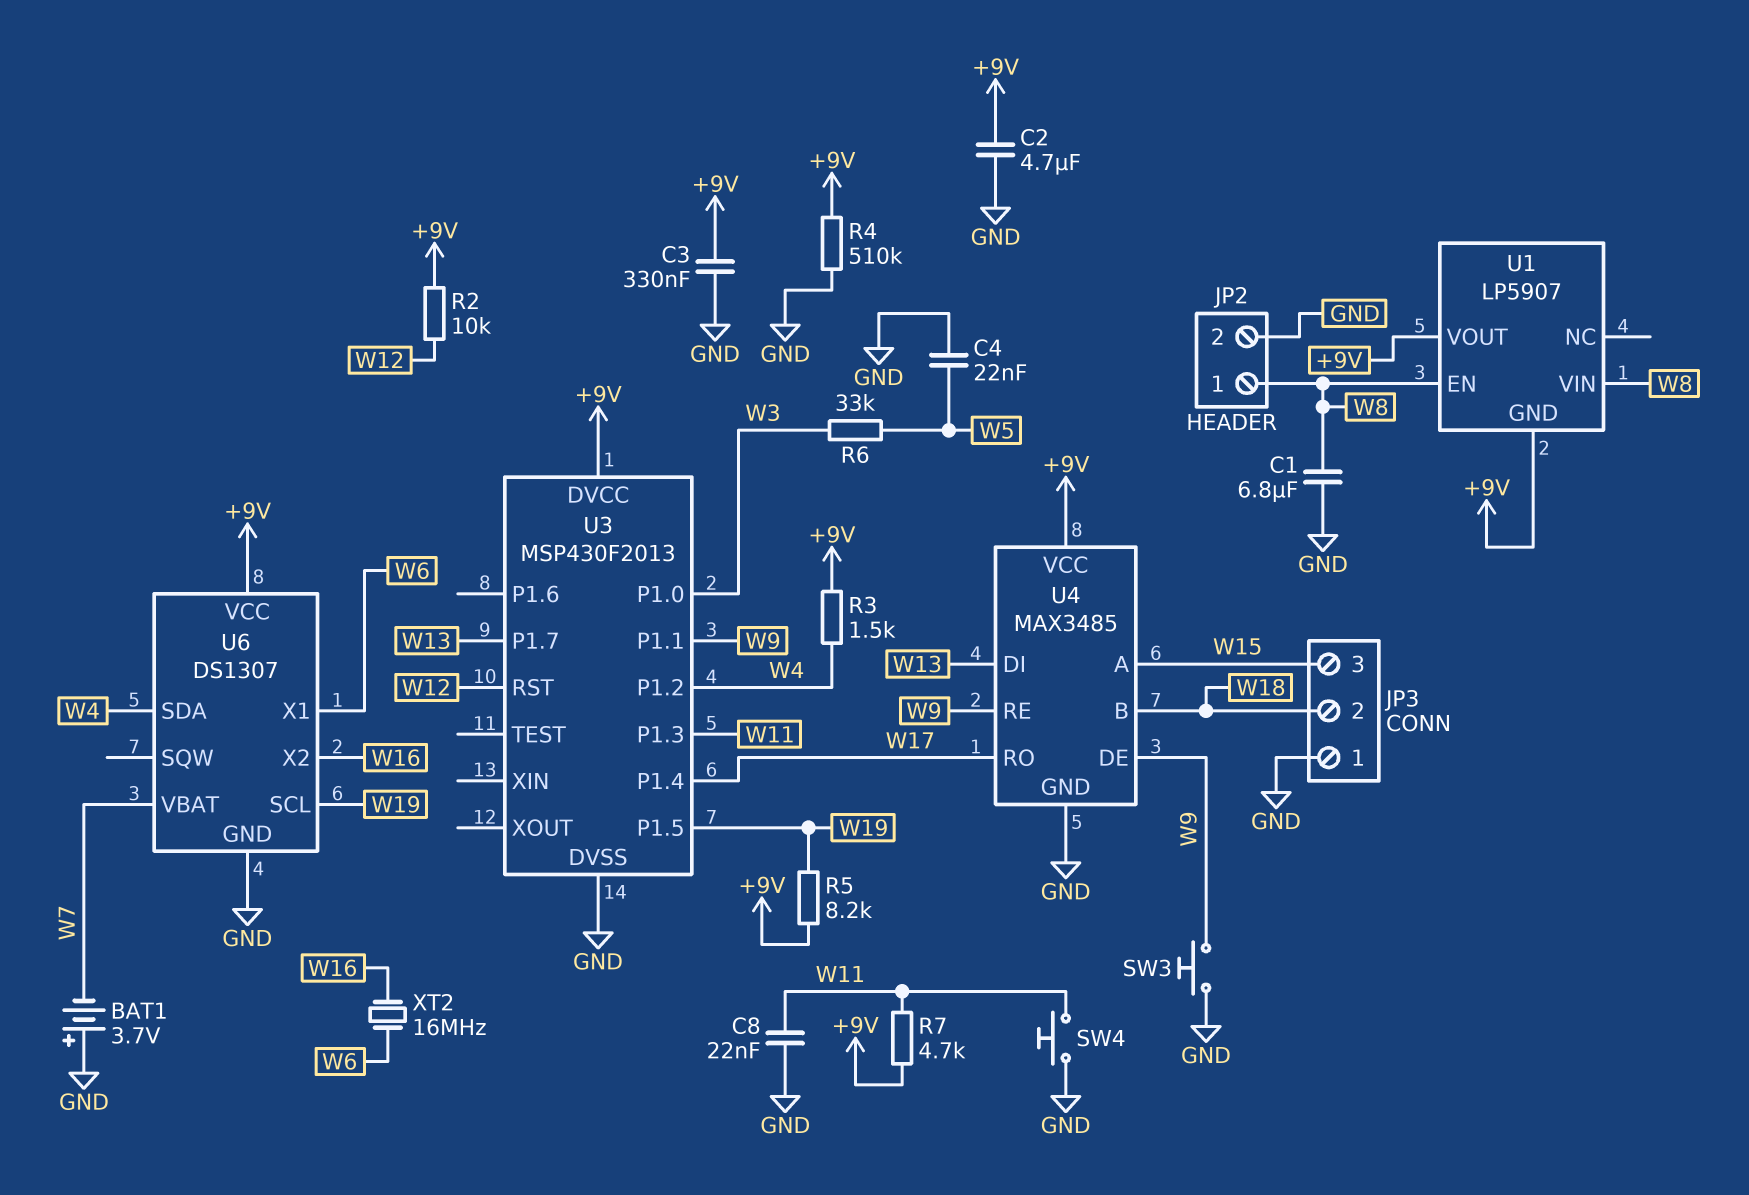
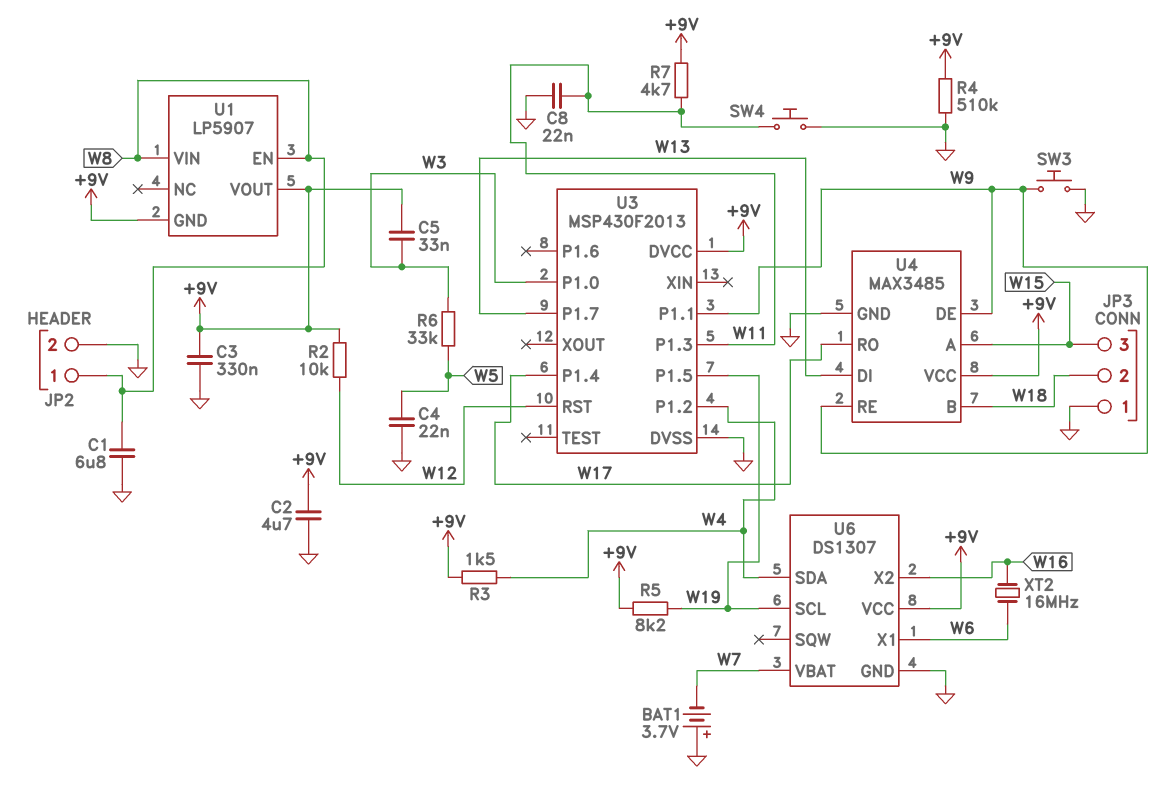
C5: none -> 33nF (+9V, W3)

